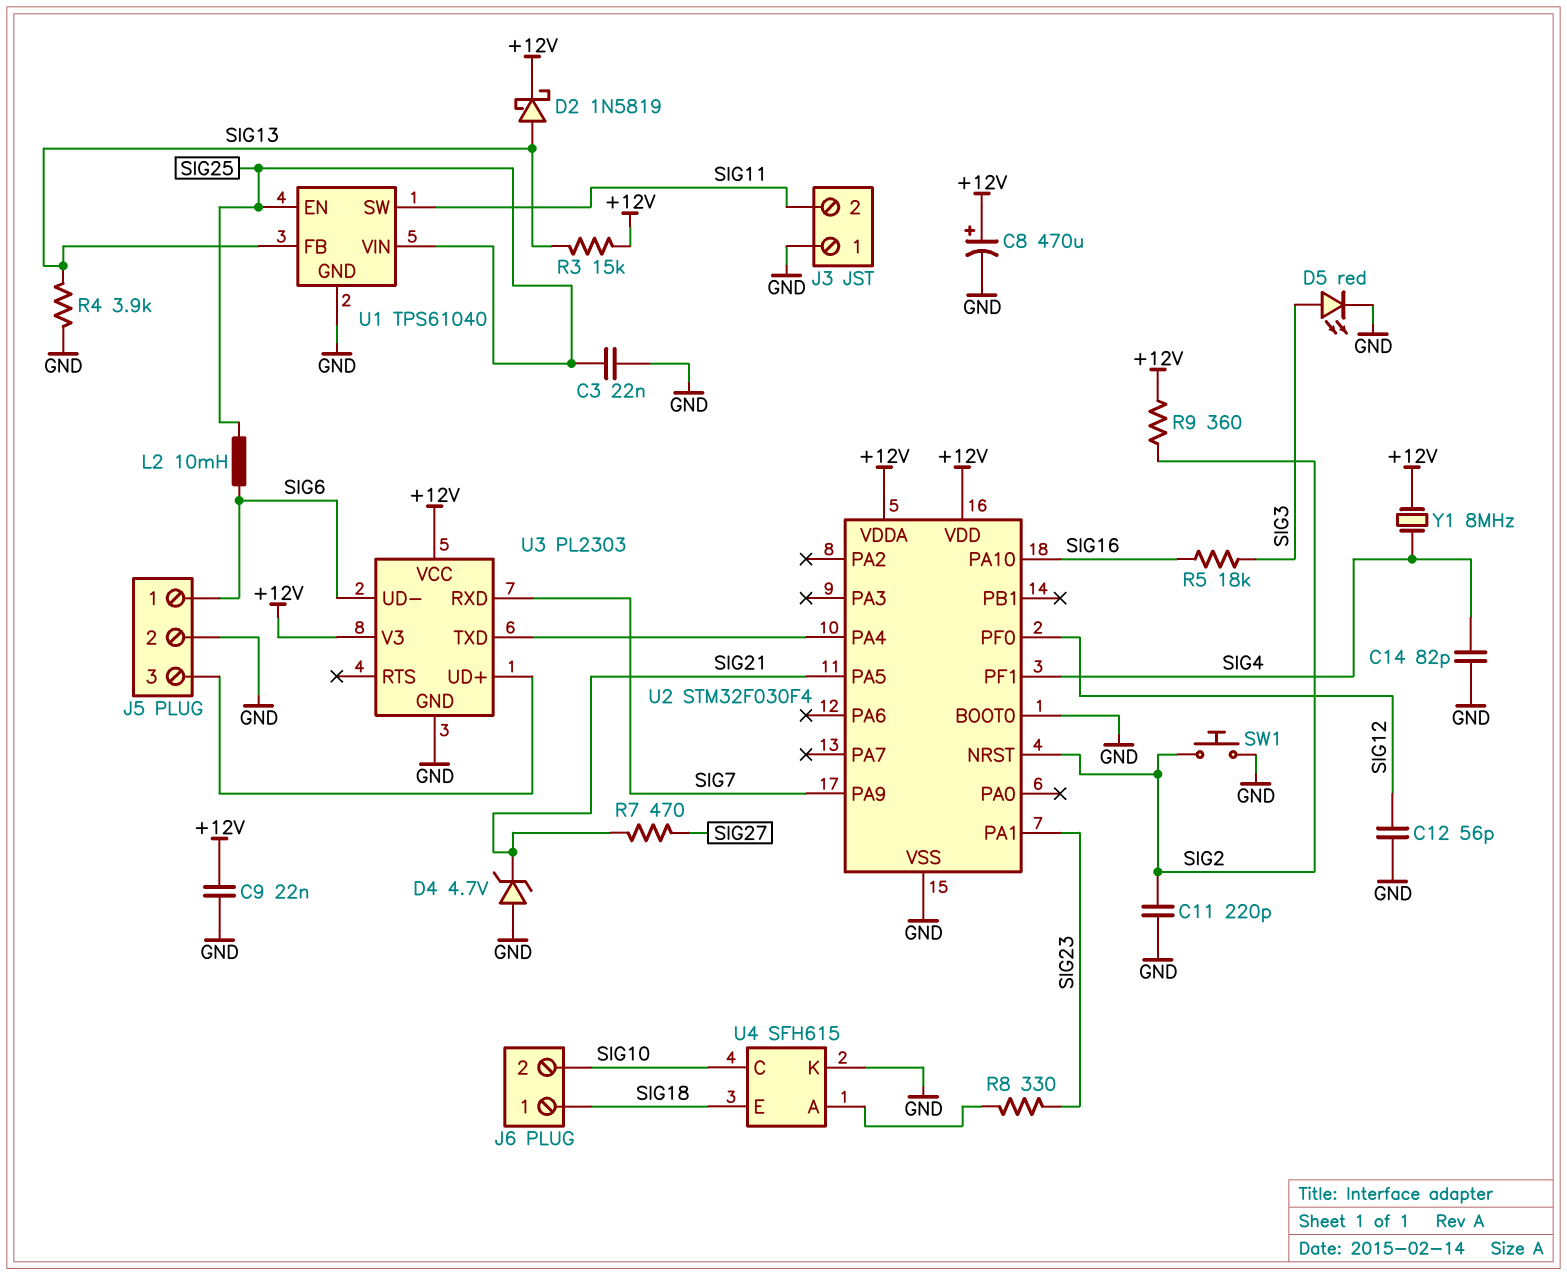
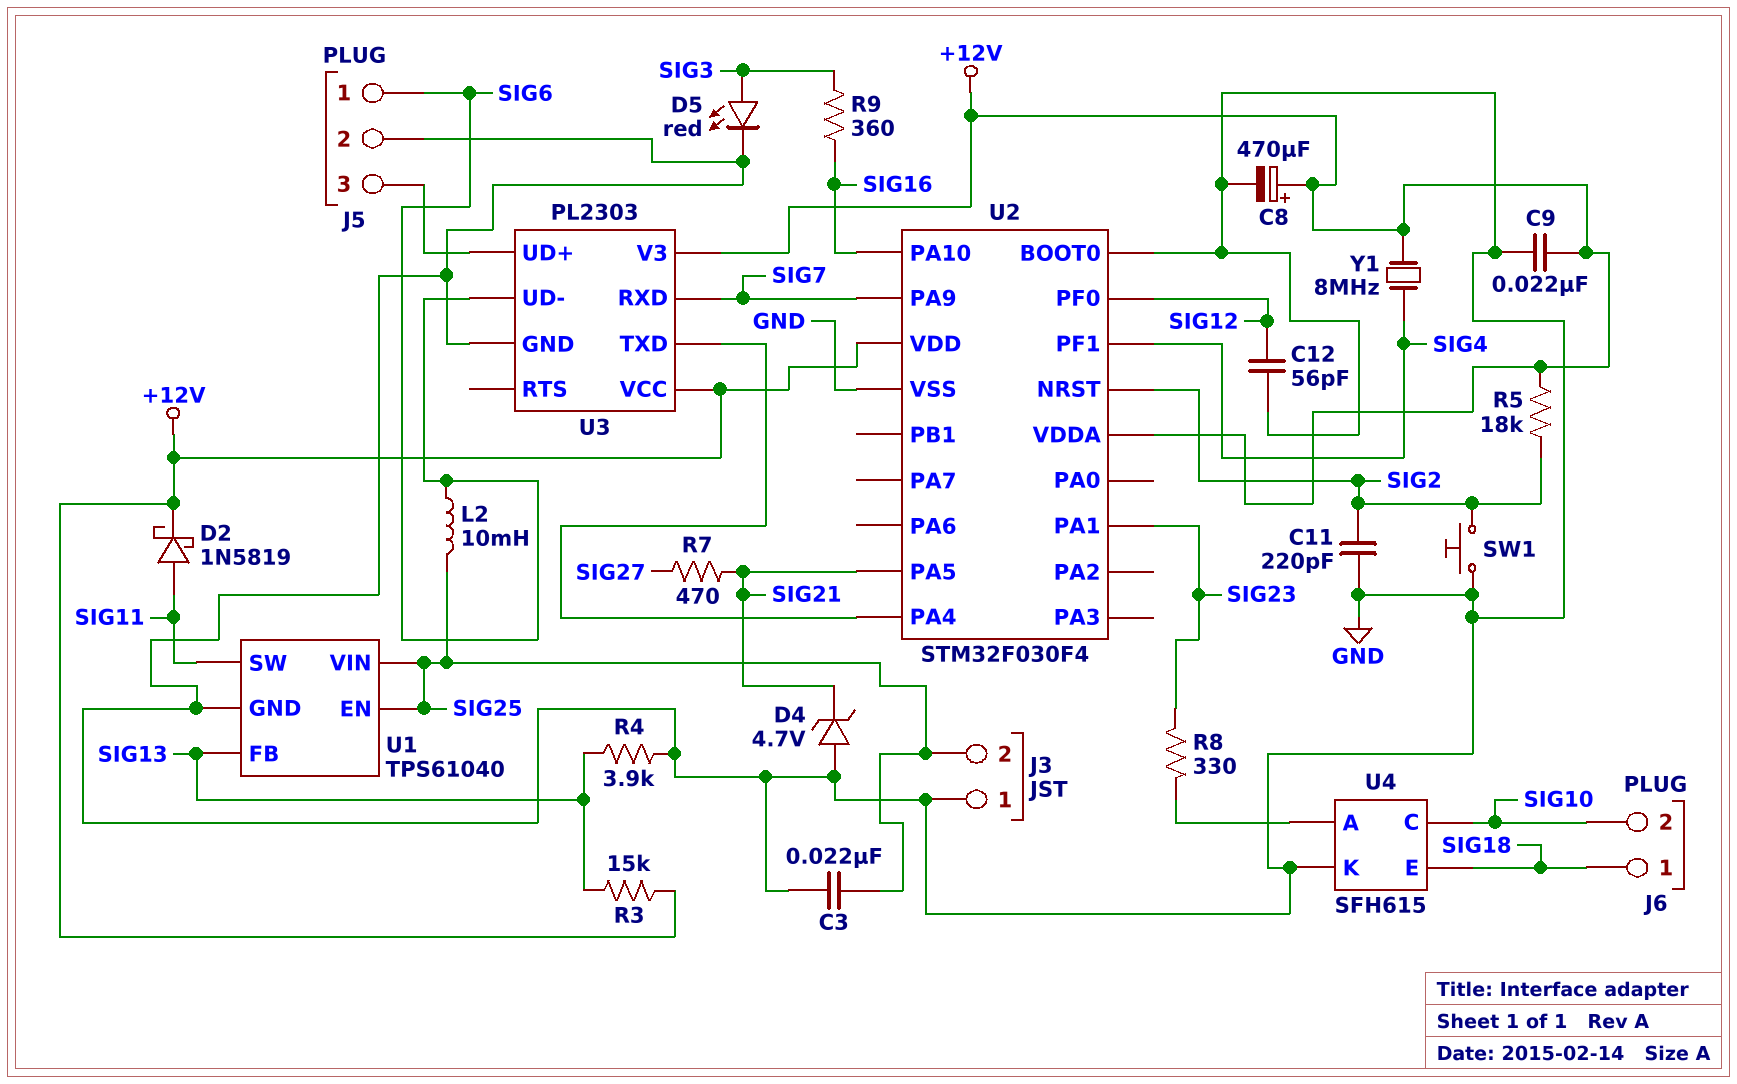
C14: 82pF (GND, SIG4) -> none
D2: schottky 1N5819 (A SIG13, K +12V) -> schottky 1N5819 (A SIG11, K +12V)
J3 pin 2: SIG11 -> SIG25
R5: 18k (SIG3, SIG16) -> 18k (+12V, SIG2)
R9: 360 (+12V, SIG2) -> 360 (SIG3, SIG16)

